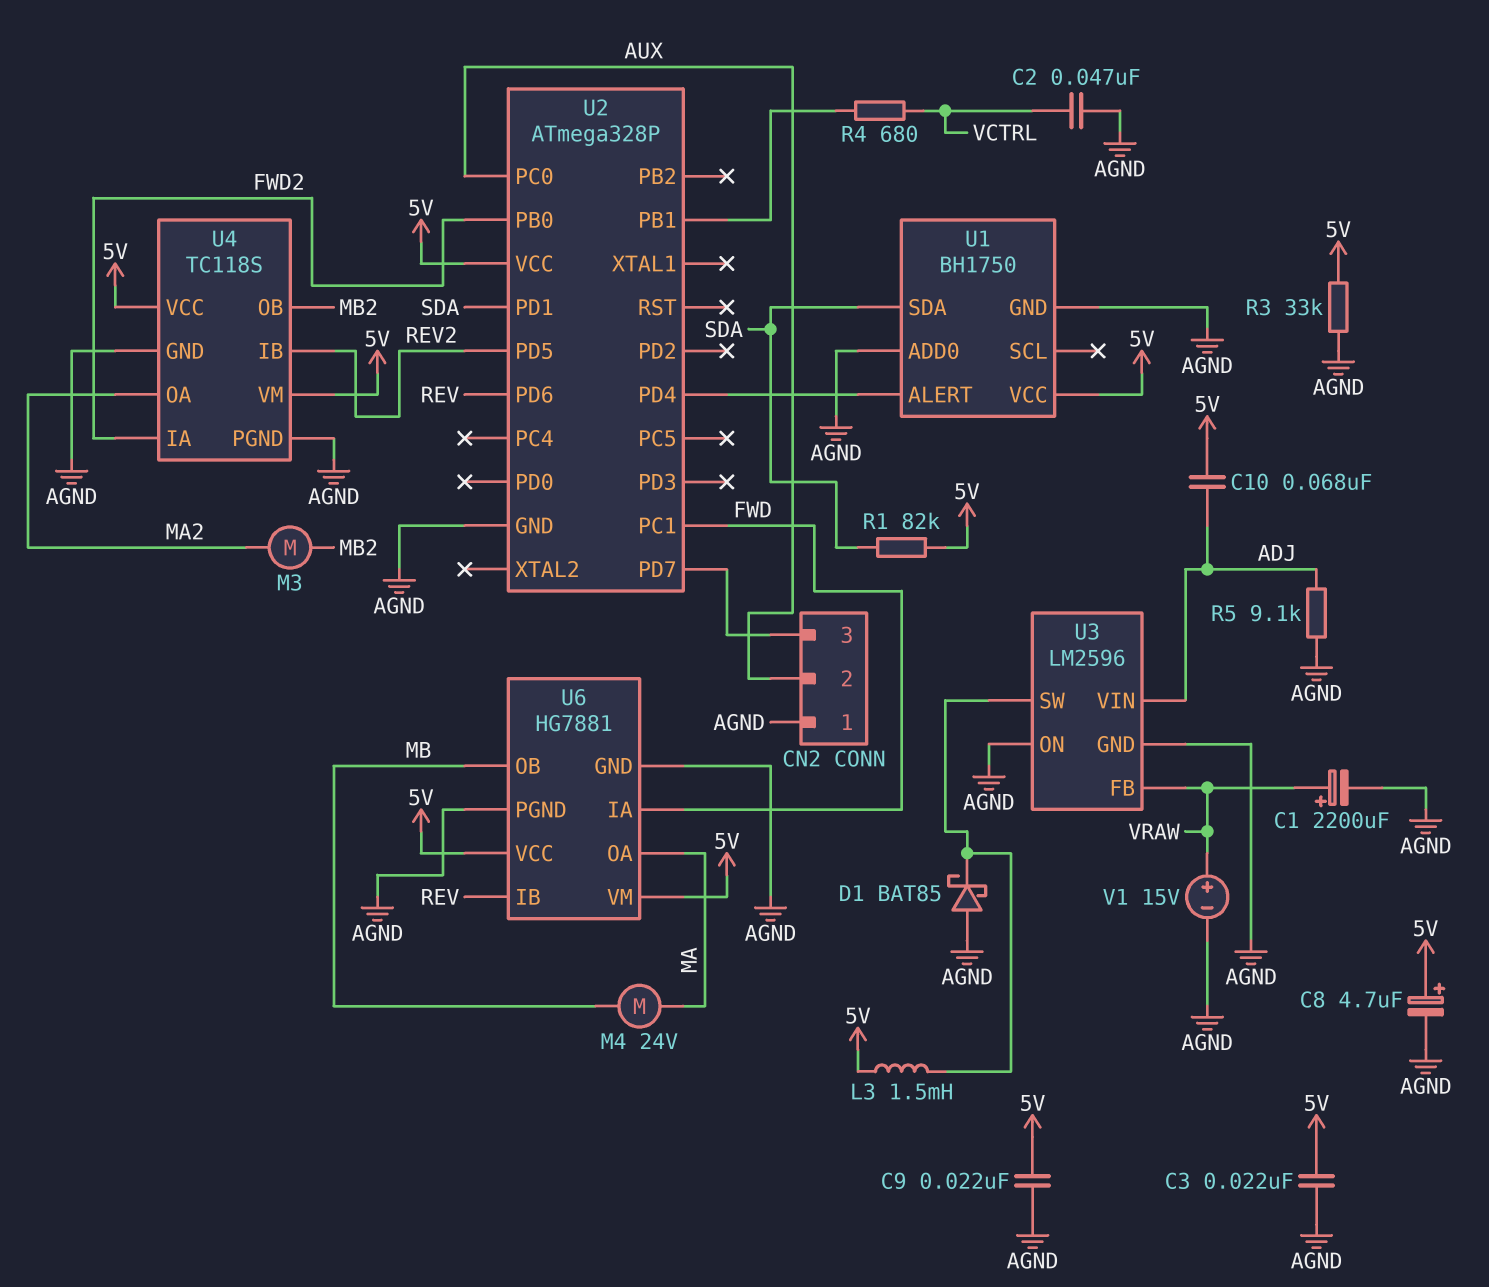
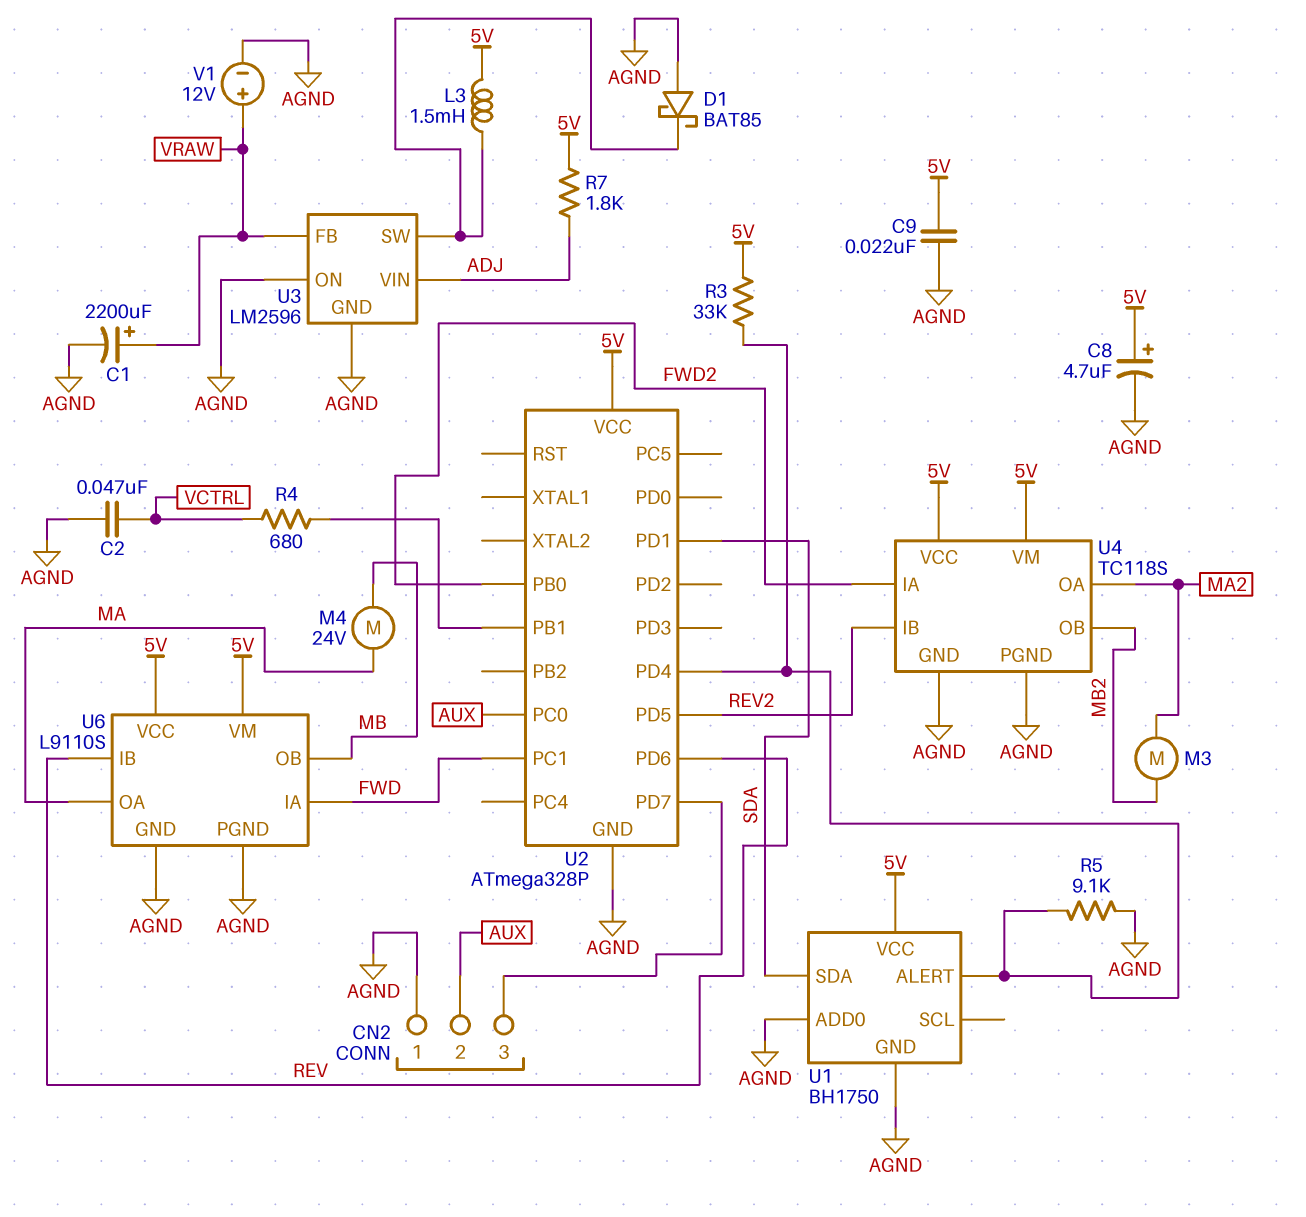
C3: 22nF (5V, AGND) -> none
C10: 68nF (5V, ADJ) -> none
R1: 82k (5V, SDA) -> none
R3: 33k (5V, AGND) -> 33k (5V, U1/ALERT)
R5: 9.1k (ADJ, AGND) -> 9.1k (AGND, U1/ALERT)
R7: none -> 1.8k (5V, ADJ)
U6: HG7881 -> L9110S
V1: 15V (plus VRAW, minus AGND) -> 12V (plus VRAW, minus AGND)

